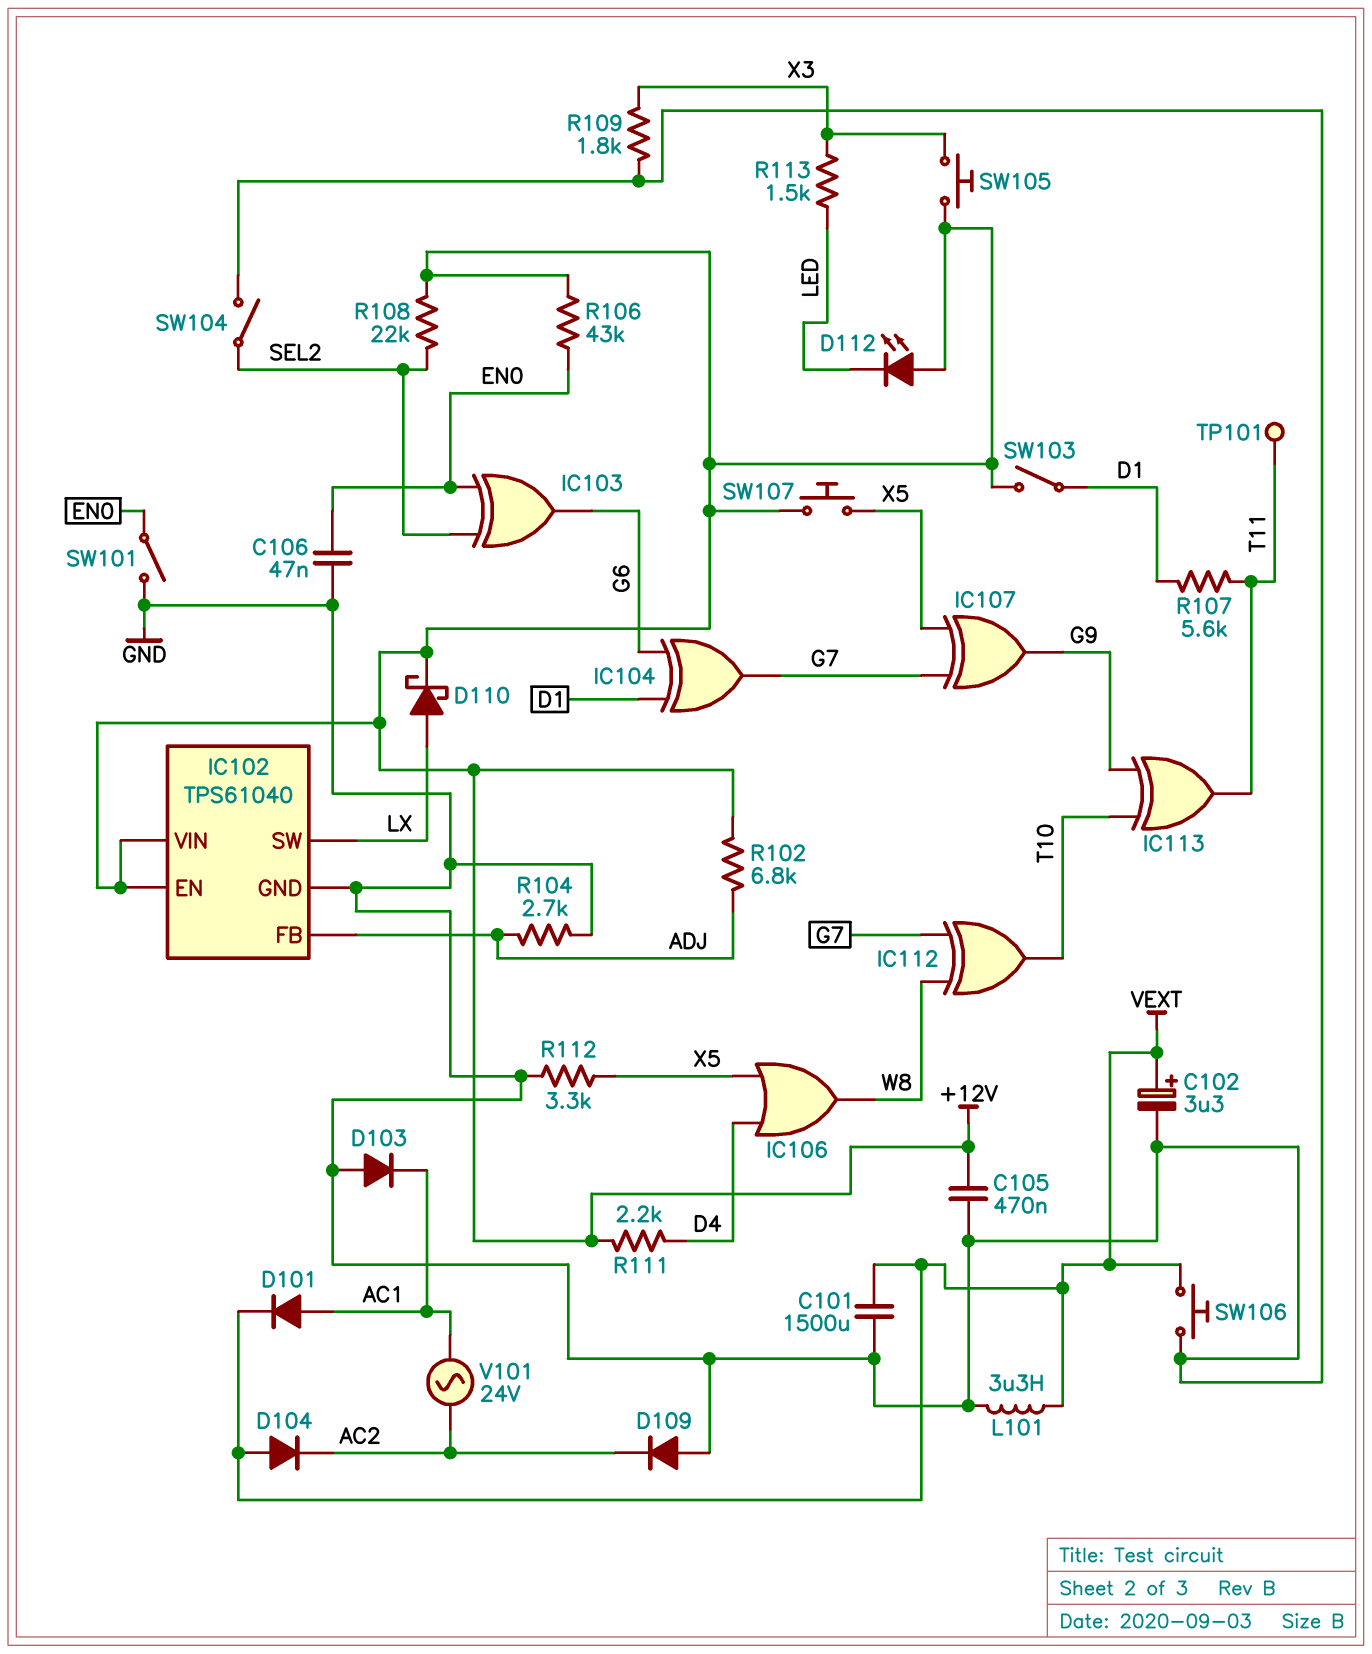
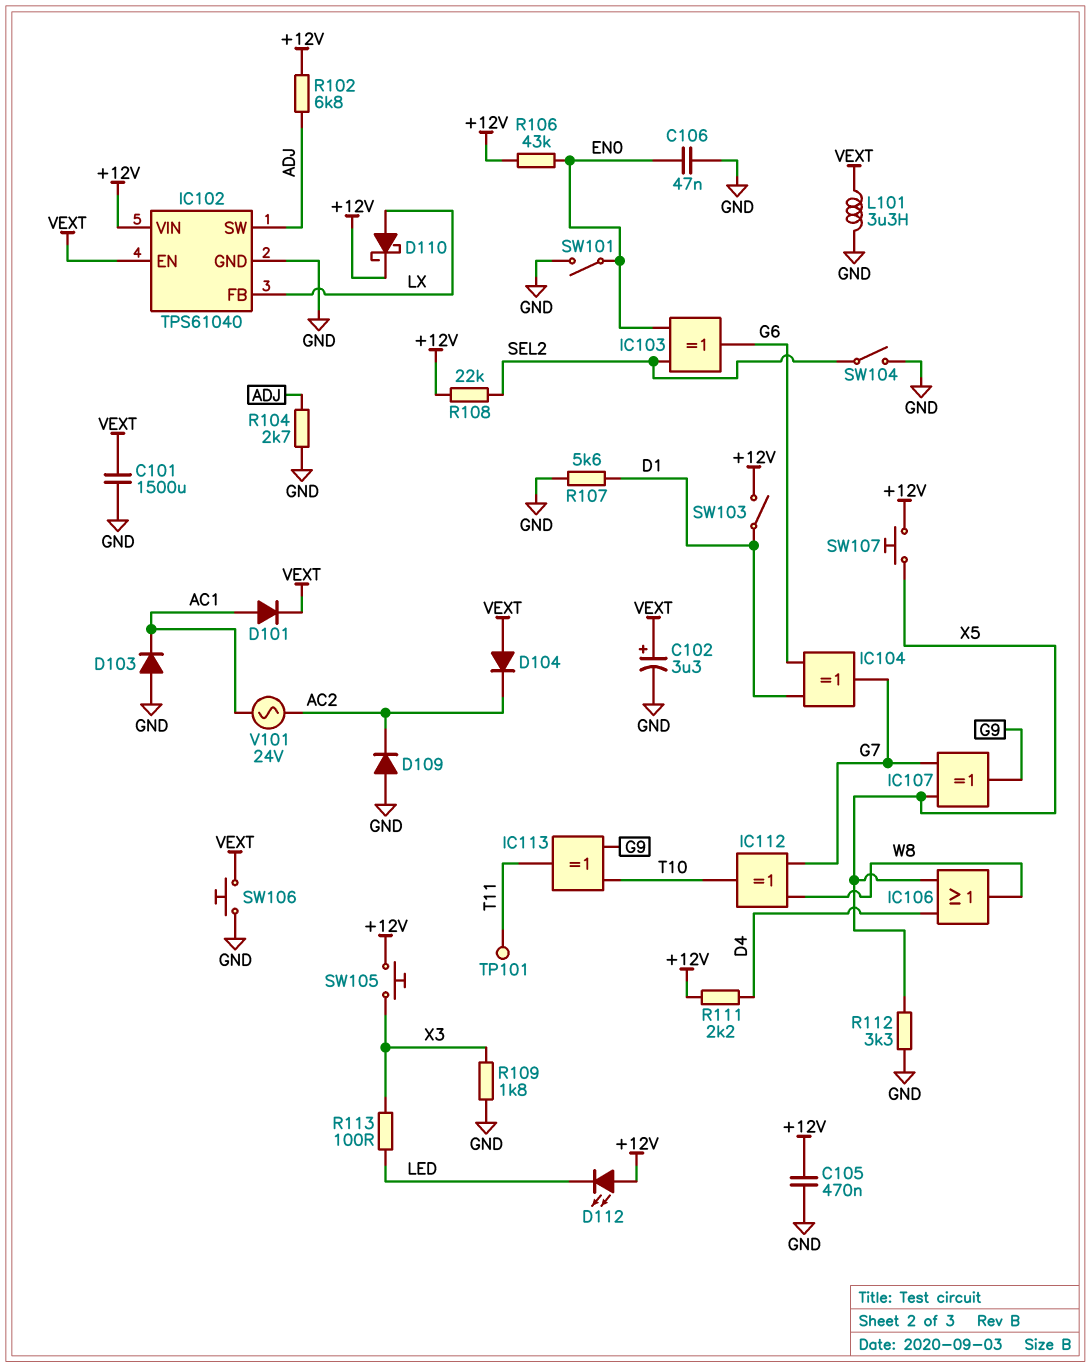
IC102 pin EN: +12V -> VEXT
IC102 pin FB: ADJ -> LX
IC102 pin SW: LX -> ADJ
R107: 5.6k (D1, T11) -> 5.6k (D1, GND)
R113: 1.5k (LED, X3) -> 100 (LED, X3)

